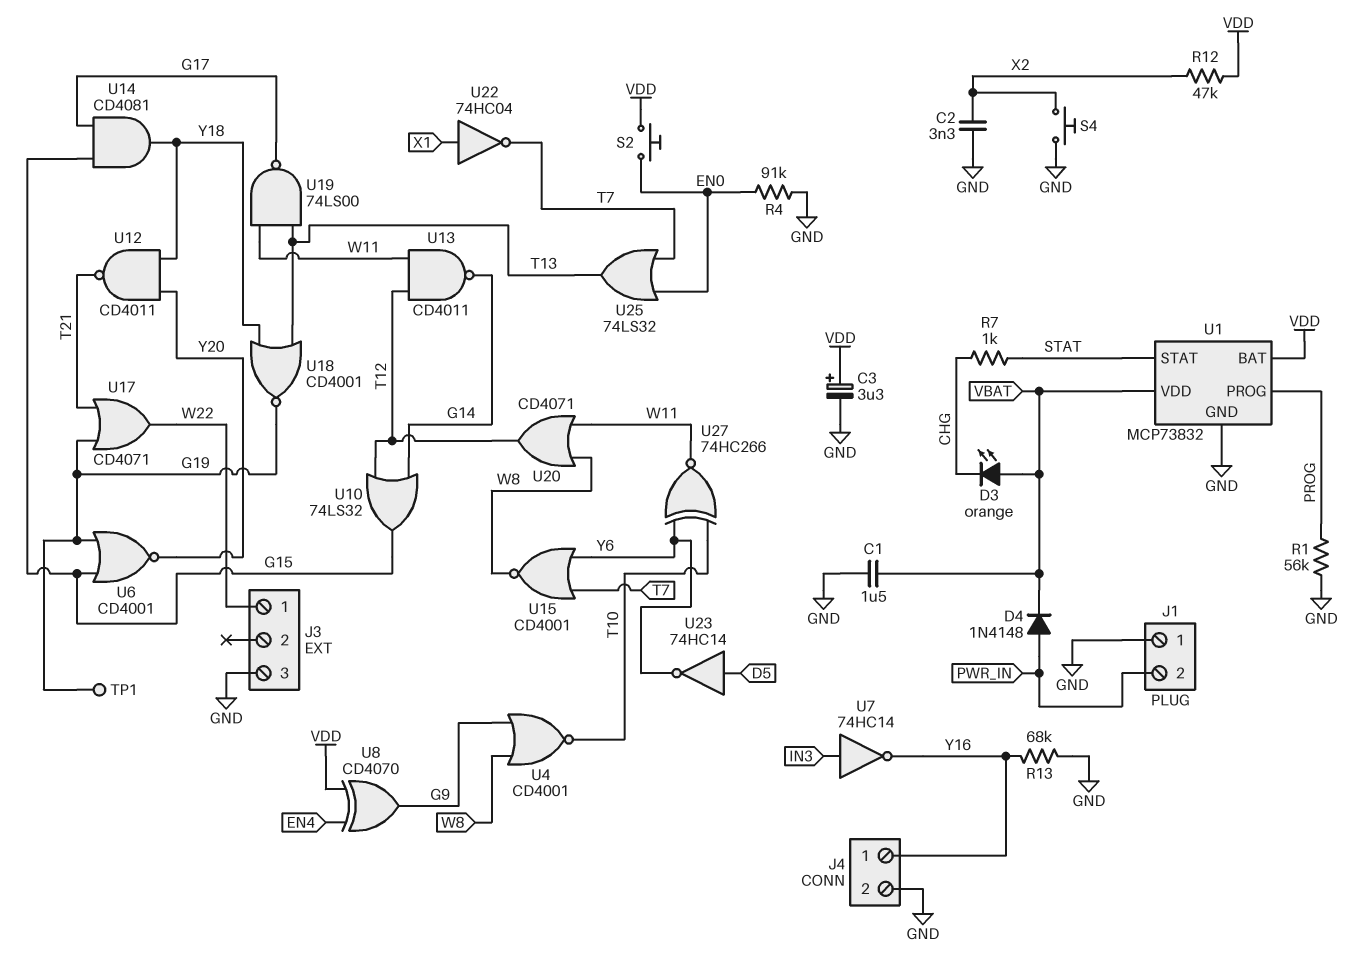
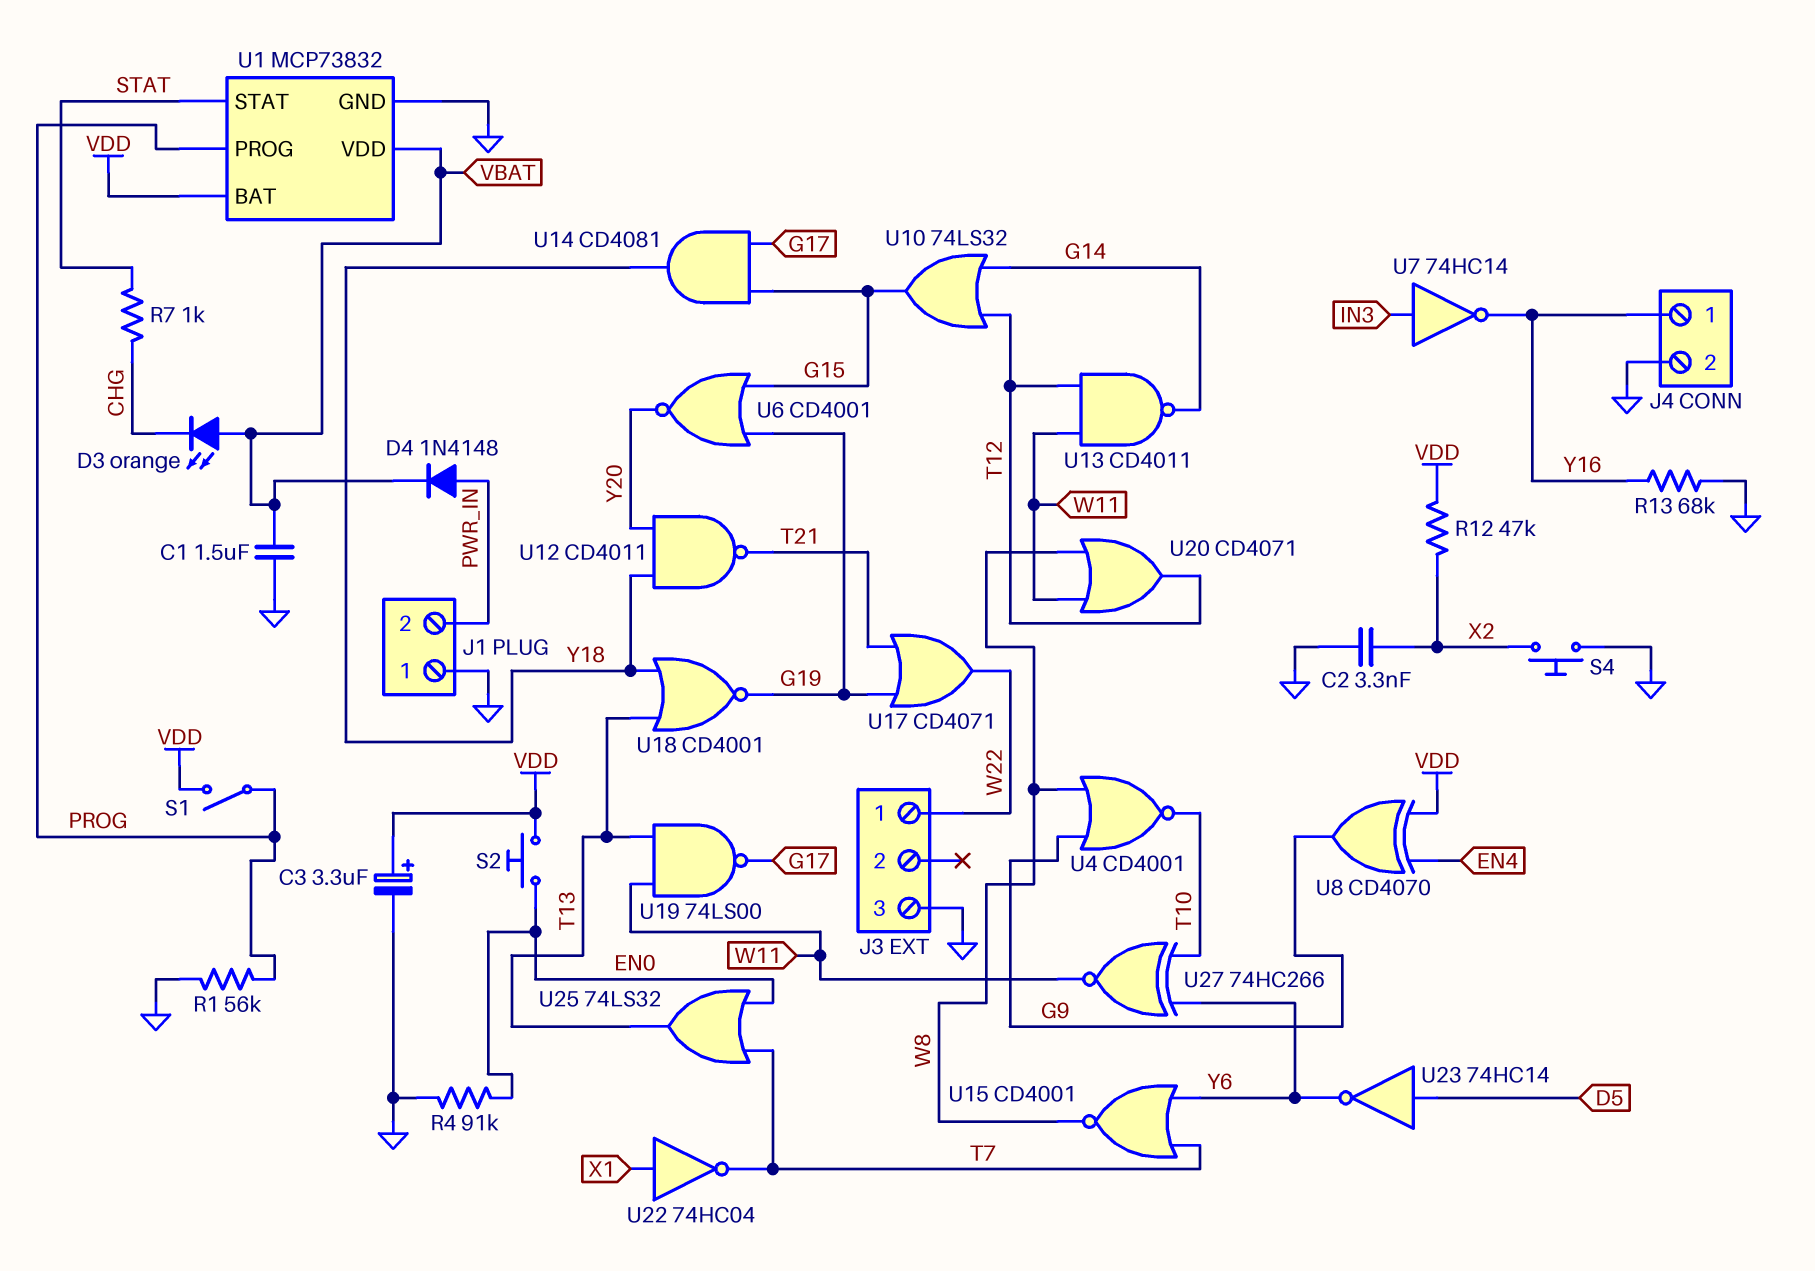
S1: none -> switch (PROG, VDD)
TP1: test point (G19) -> none

